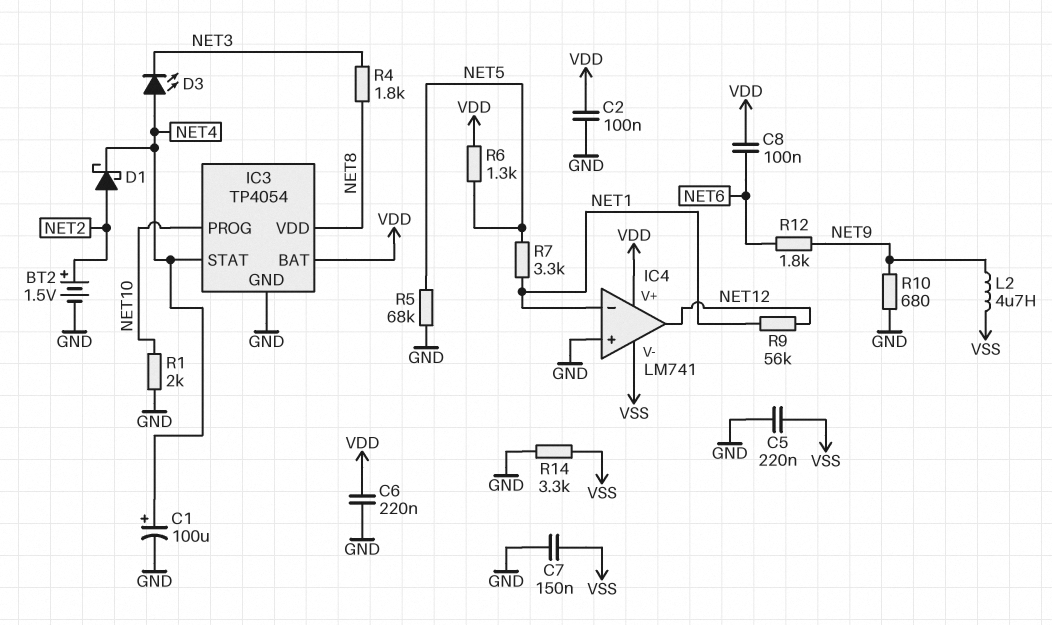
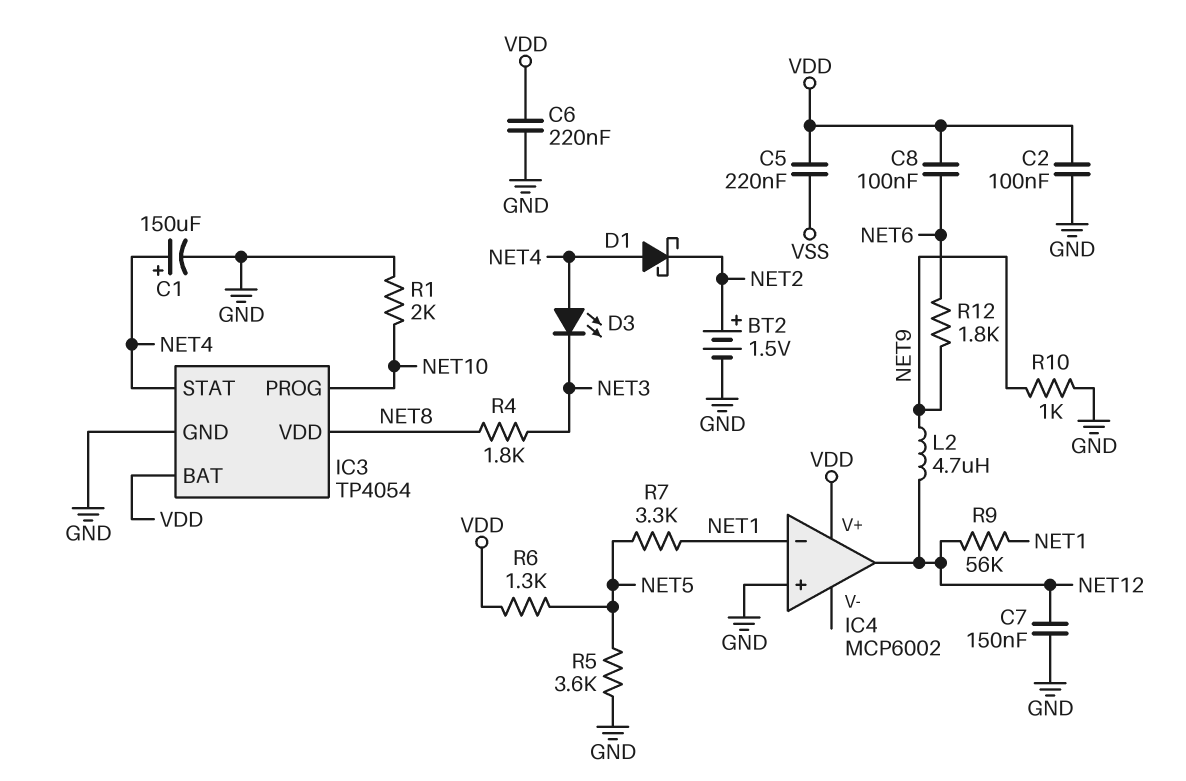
C1: 100uF (plus NET4, minus GND) -> 150uF (plus NET4, minus GND)
C5: 220nF (GND, VSS) -> 220nF (VDD, VSS)
C7: 150nF (GND, VSS) -> 150nF (GND, NET12)
D1: schottky (A NET2, K NET4) -> schottky (A NET4, K NET2)
IC4: LM741 -> MCP6002
IC4 pin V-: VSS -> none
L2: 4.7uH (NET9, VSS) -> 4.7uH (NET9, NET12)
R5: 68k (GND, NET5) -> 3.6k (GND, NET5)
R10: 680 (GND, NET9) -> 1k (GND, NET9)
R14: 3.3k (GND, VSS) -> none

